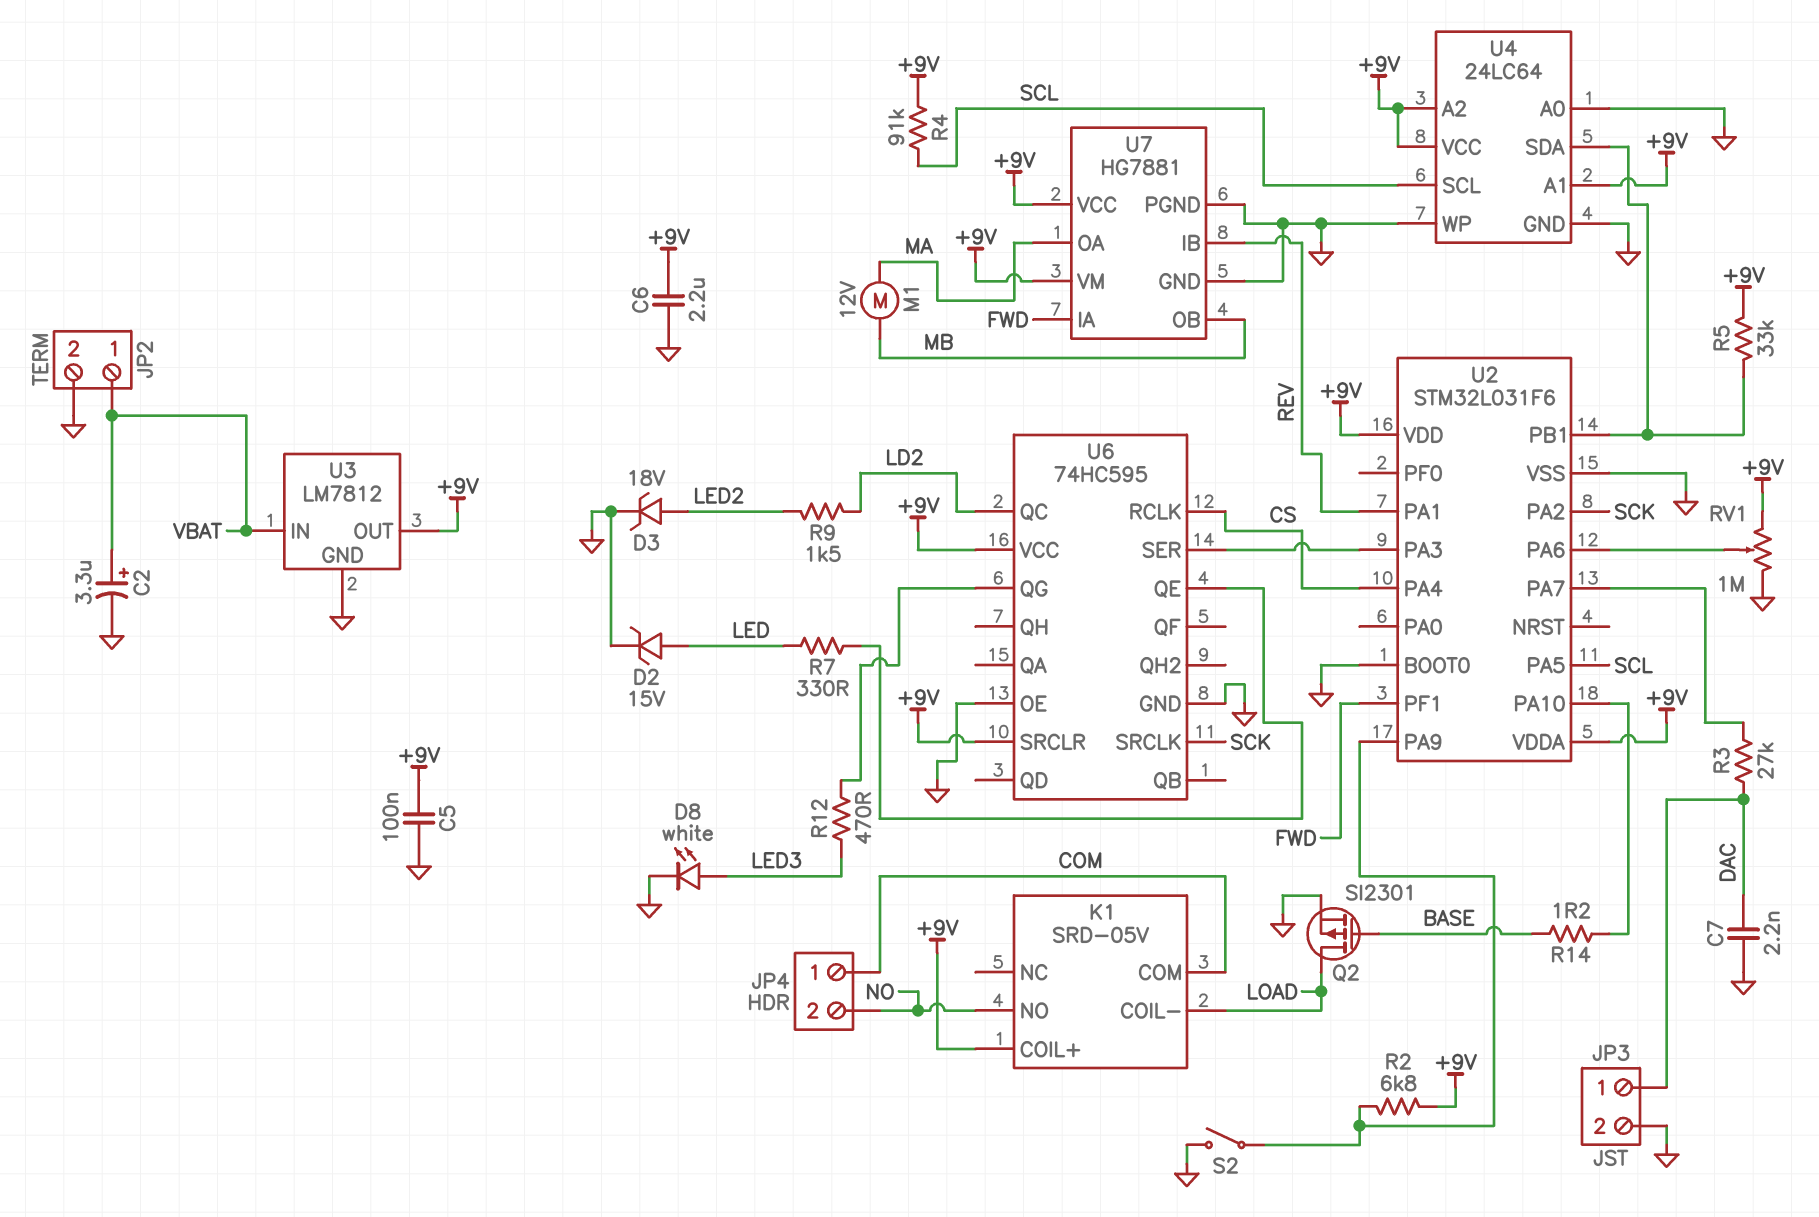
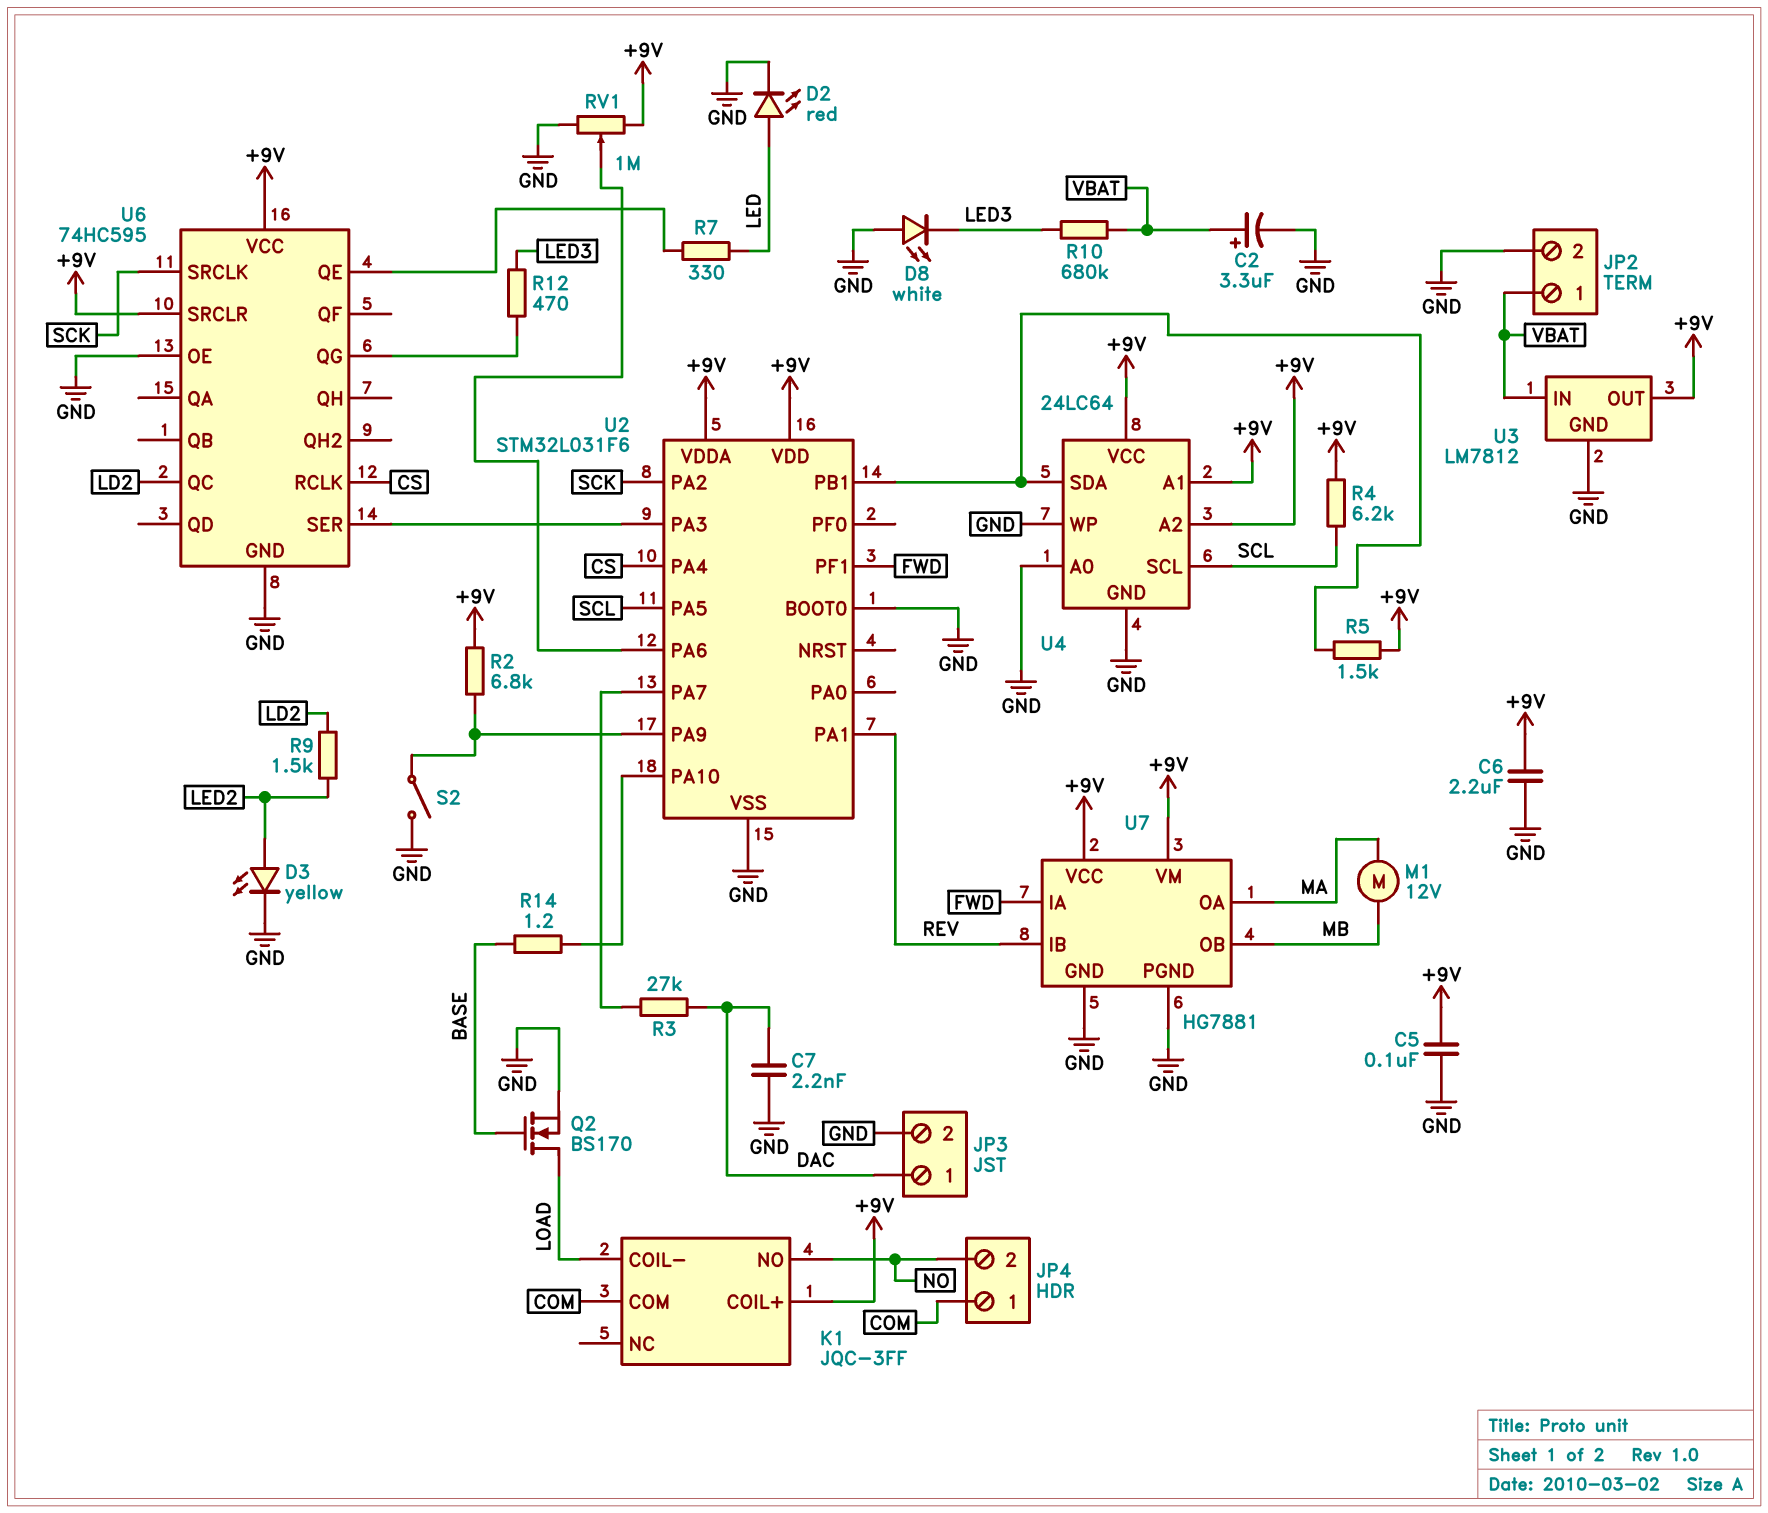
D2: zener 15V (A LED, K GND) -> LED red (A LED, K GND)
D3: zener 18V (A LED2, K GND) -> LED yellow (A LED2, K GND)
D8: LED white (A LED3, K GND) -> LED white (A GND, K LED3)
K1: SRD-05V -> JQC-3FF
Q2: PMOS SI2301 (G BASE, D LOAD, S GND) -> NMOS BS170 (G BASE, D LOAD, S GND)
R4: 91k (+9V, SCL) -> 6.2k (+9V, SCL)
R5: 33k (+9V, U2/PB1) -> 1.5k (+9V, U2/PB1)
R10: none -> 680k (LED3, VBAT)

